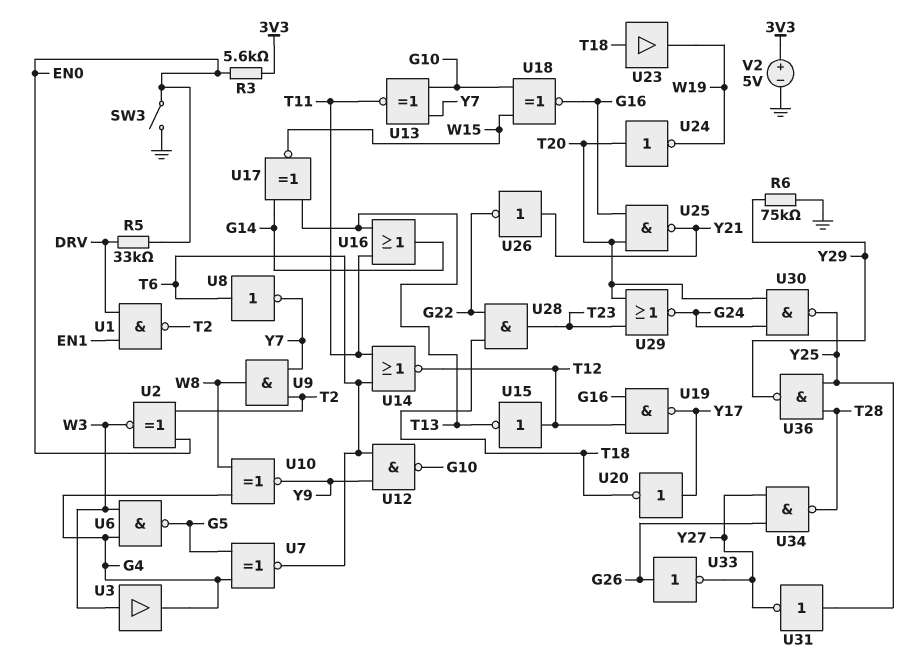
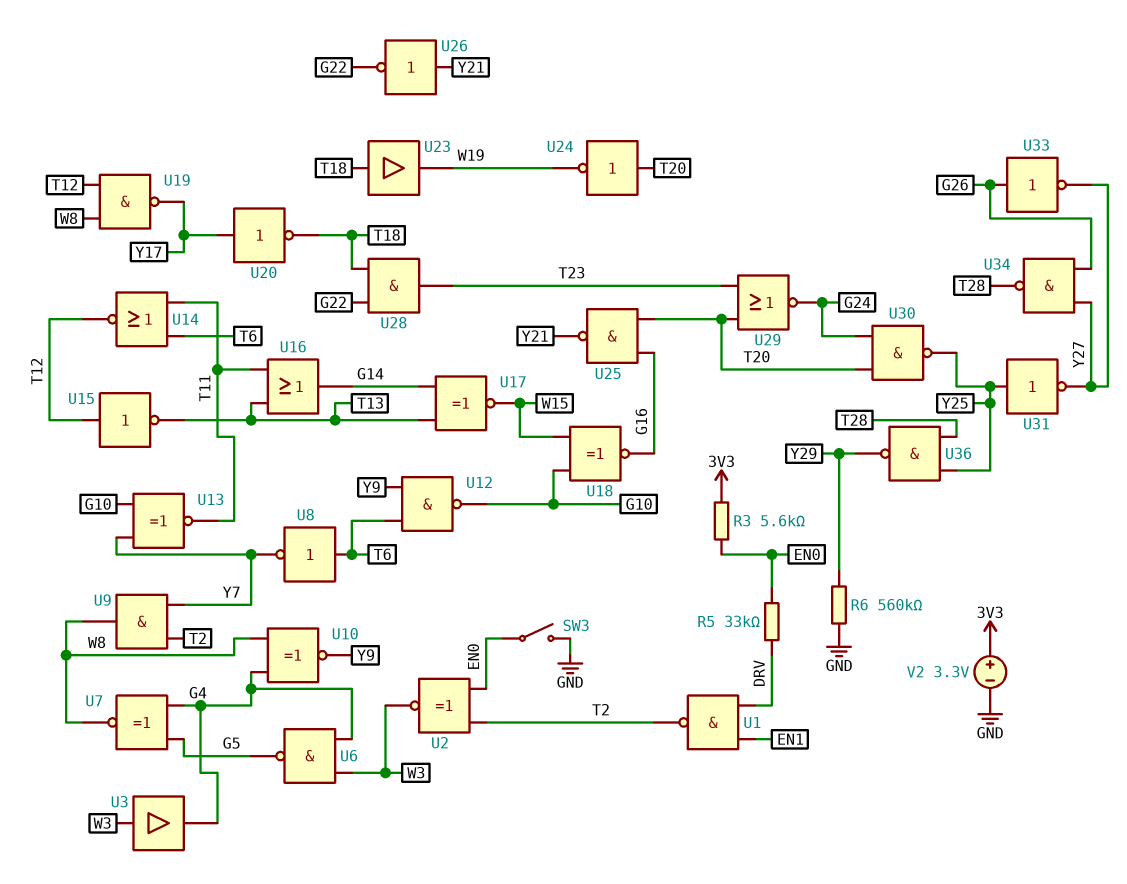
R6: 75k (GND, Y29) -> 560k (GND, Y29)
U7: XNOR (in G4, in G5, out T6) -> XNOR (in G4, in G5, out W8)
U19: NAND (in G16, in T12, out Y17) -> NAND (in T12, in W8, out Y17)
V2: 5V (plus 3V3, minus GND) -> 3.3V (plus 3V3, minus GND)

